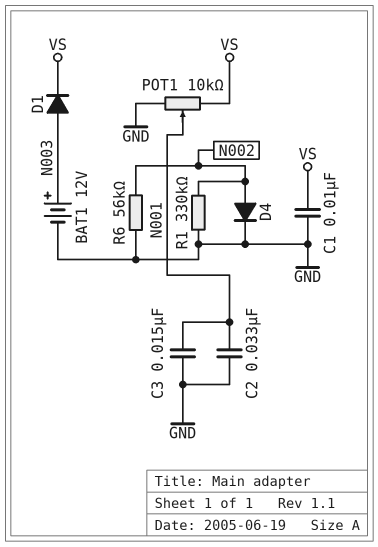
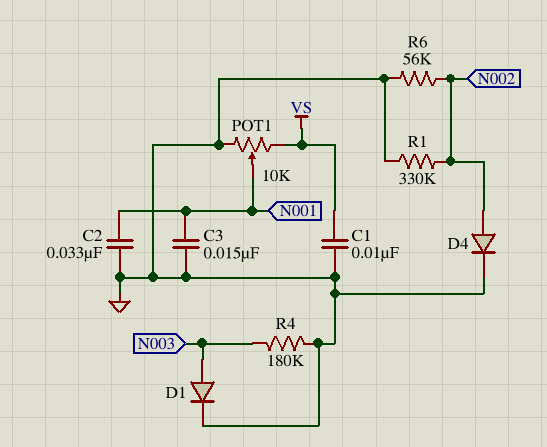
BAT1: 12V (plus N003, minus GND) -> none
D1: diode (A N003, K VS) -> diode (A N003, K GND)
R4: none -> 180k (GND, N003)

